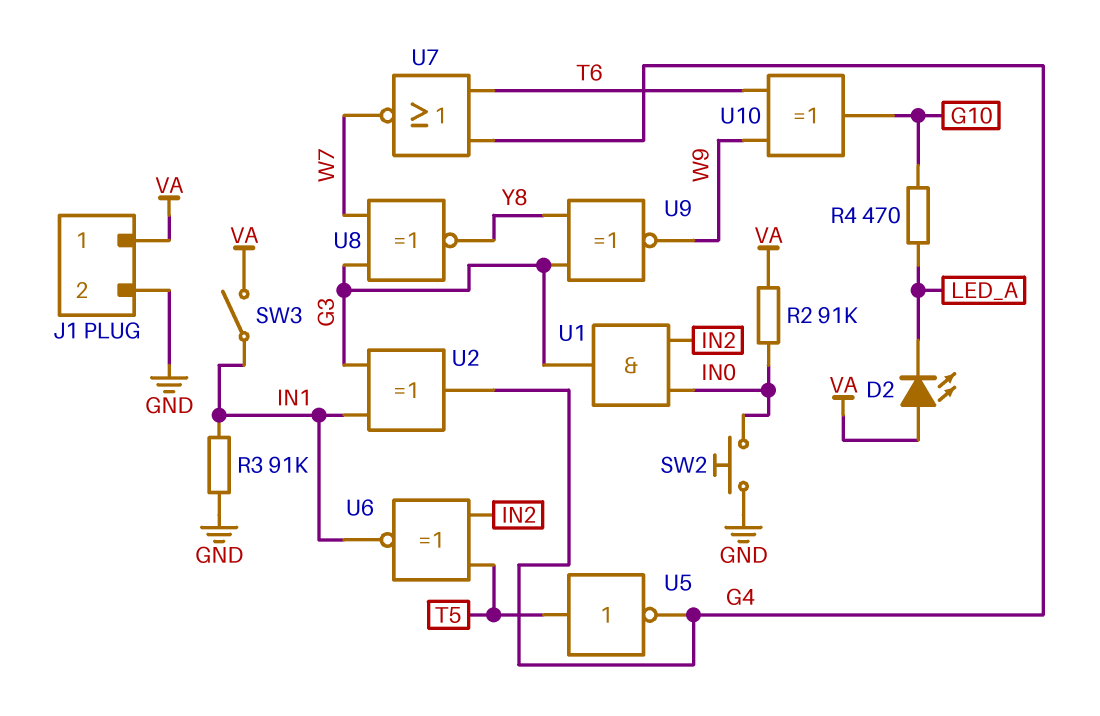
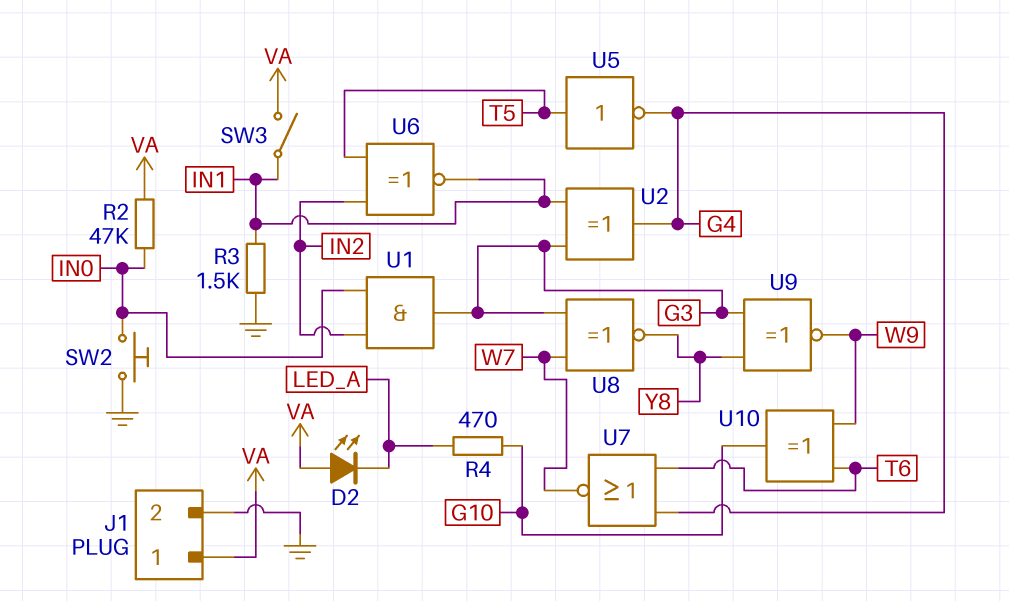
R2: 91k (IN0, VA) -> 47k (IN0, VA)
R3: 91k (GND, IN1) -> 1.5k (GND, IN1)

